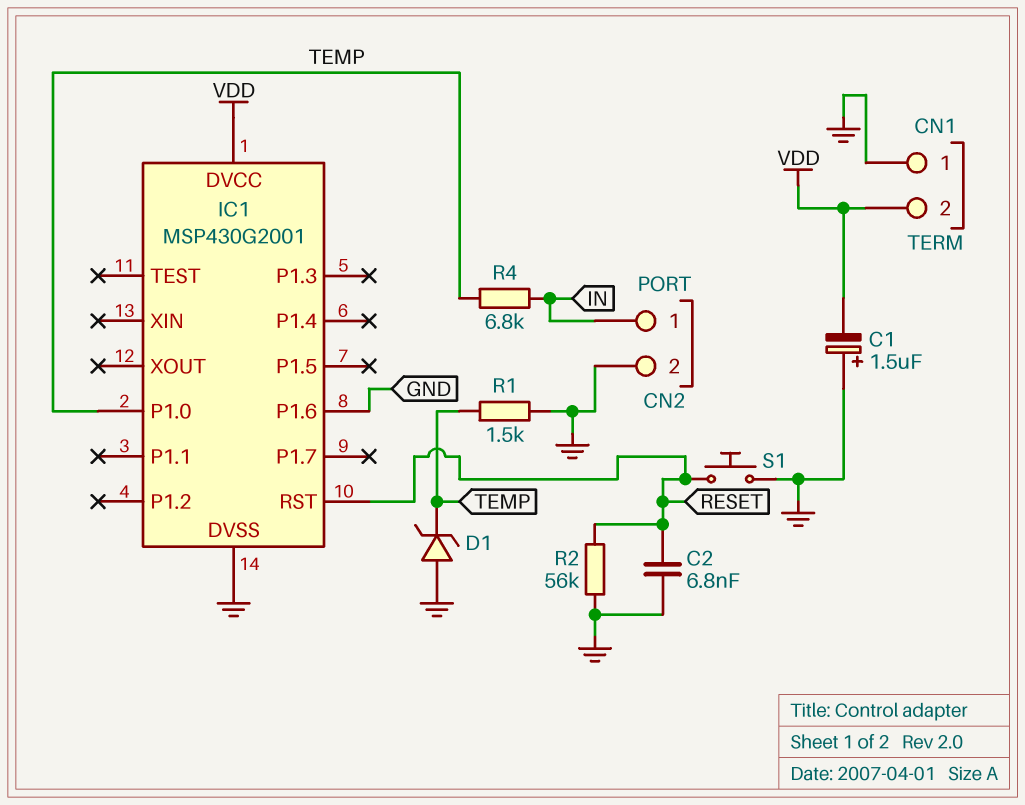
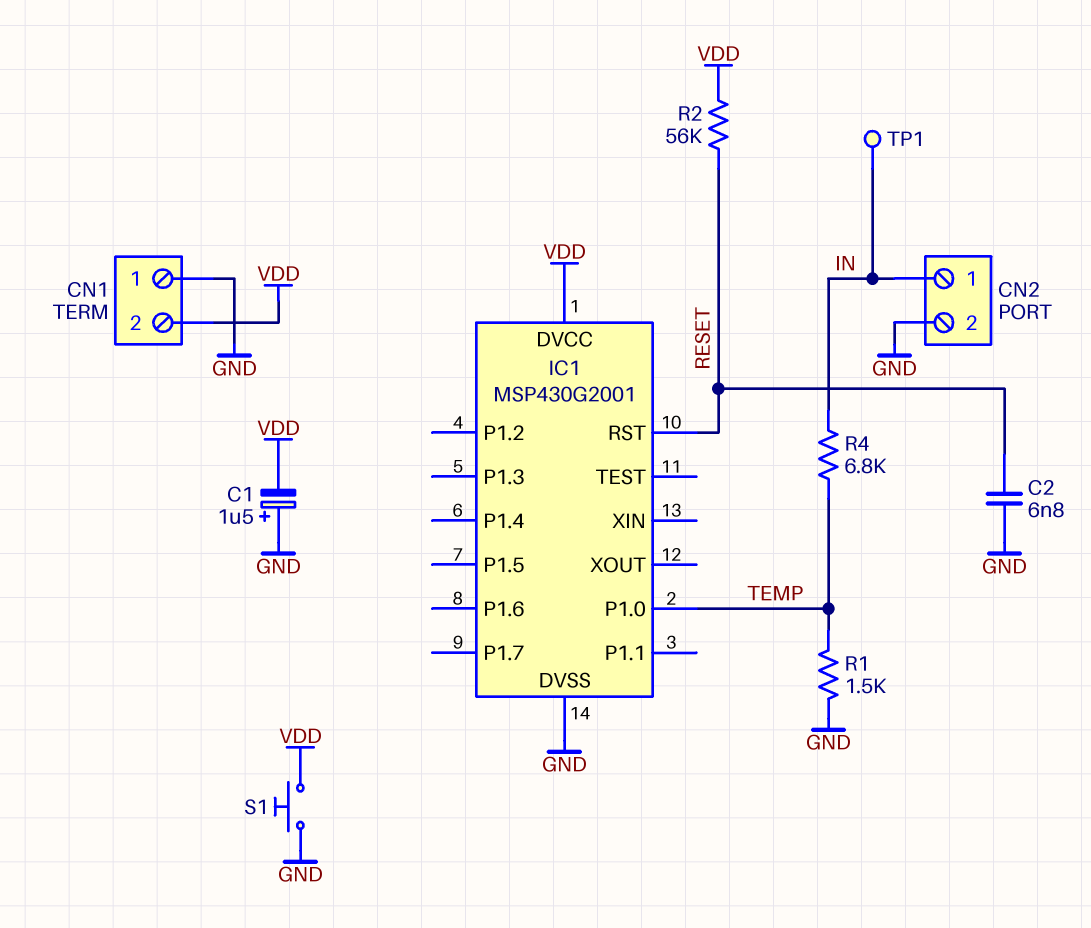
D1: zener (A GND, K TEMP) -> none
IC1 pin P1.6: GND -> none
R2: 56k (GND, RESET) -> 56k (RESET, VDD)
S1: button (GND, RESET) -> button (GND, VDD)
TP1: none -> test point (IN)

